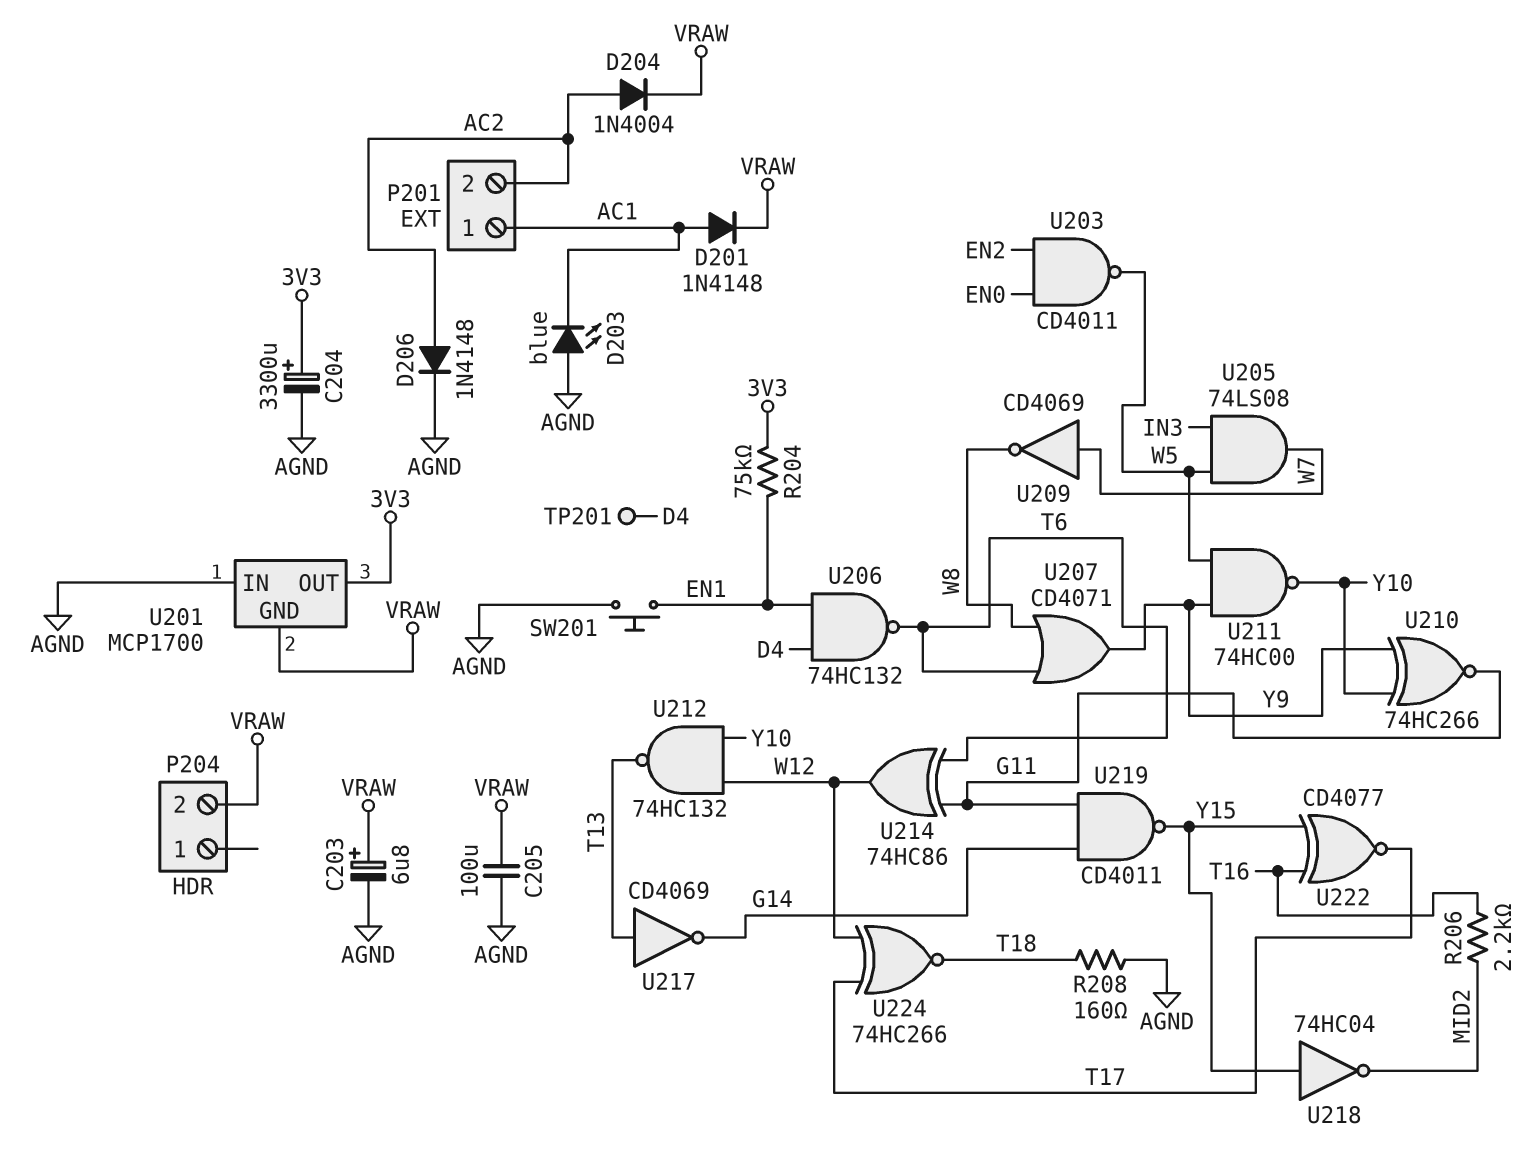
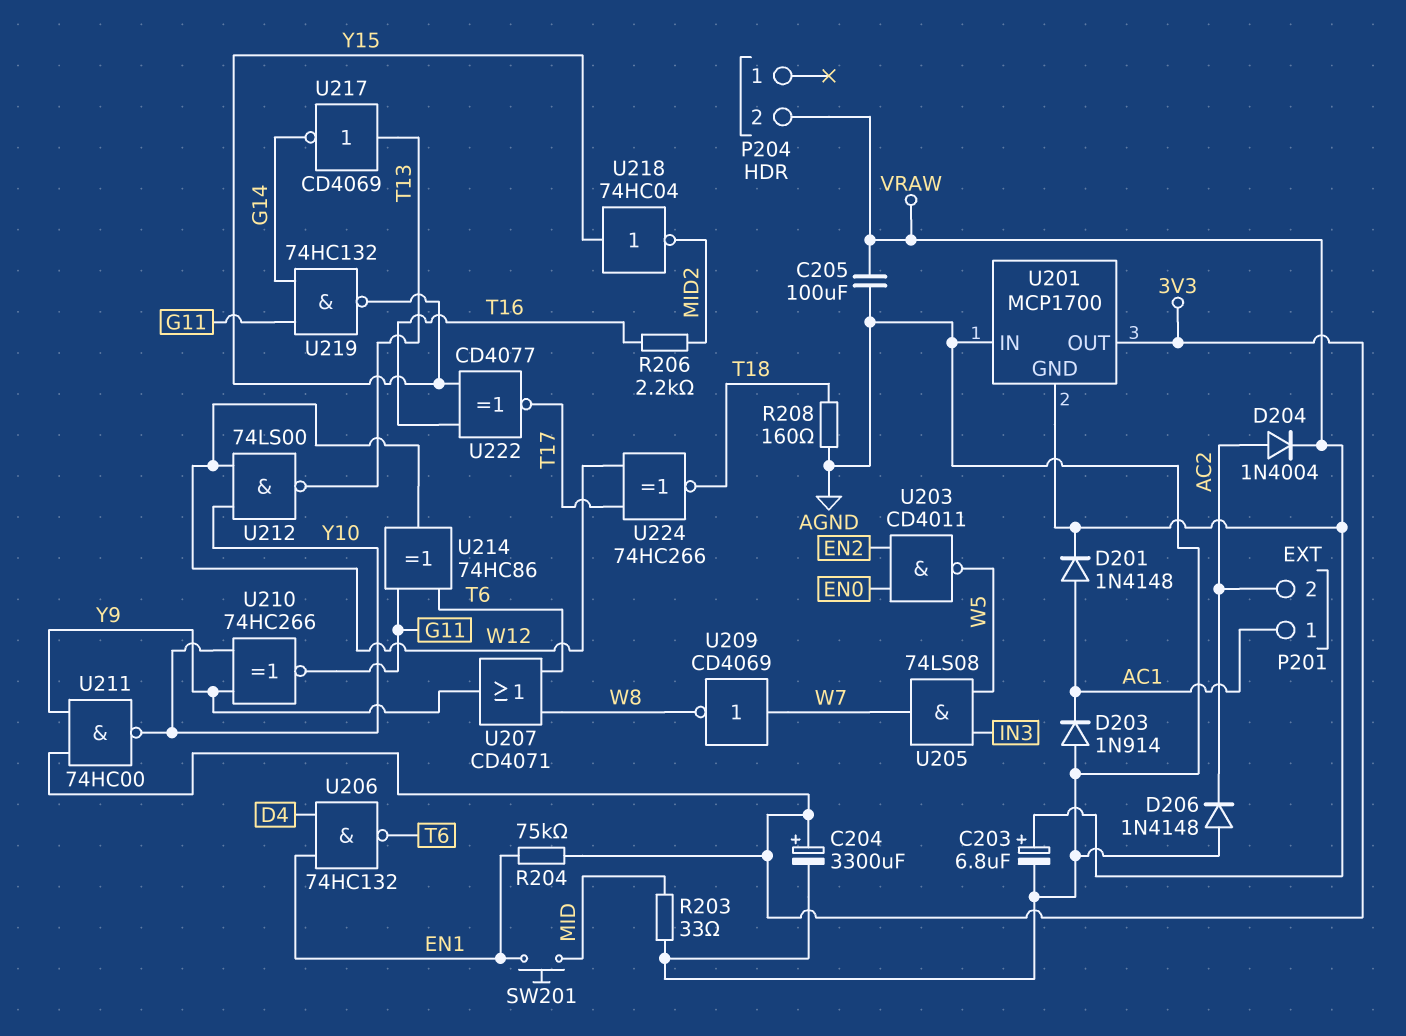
D203: LED blue (A AGND, K AC1) -> diode 1N914 (A AGND, K AC1)
D206: diode 1N4148 (A AC2, K AGND) -> diode 1N4148 (A AGND, K AC2)
R203: none -> 33 (AGND, MID)
SW201: button (AGND, EN1) -> button (EN1, MID)
TP201: test point (D4) -> none
U211: NAND 74HC00 (in W5, in Y9, out Y10) -> NAND 74HC00 (in 3V3, in Y9, out Y10)
U212: NAND 74HC132 (in W12, in Y10, out T13) -> NAND 74LS00 (in W12, in Y10, out T13)
U219: NAND CD4011 (in G11, in G14, out Y15) -> NAND 74HC132 (in G11, in G14, out Y15)

